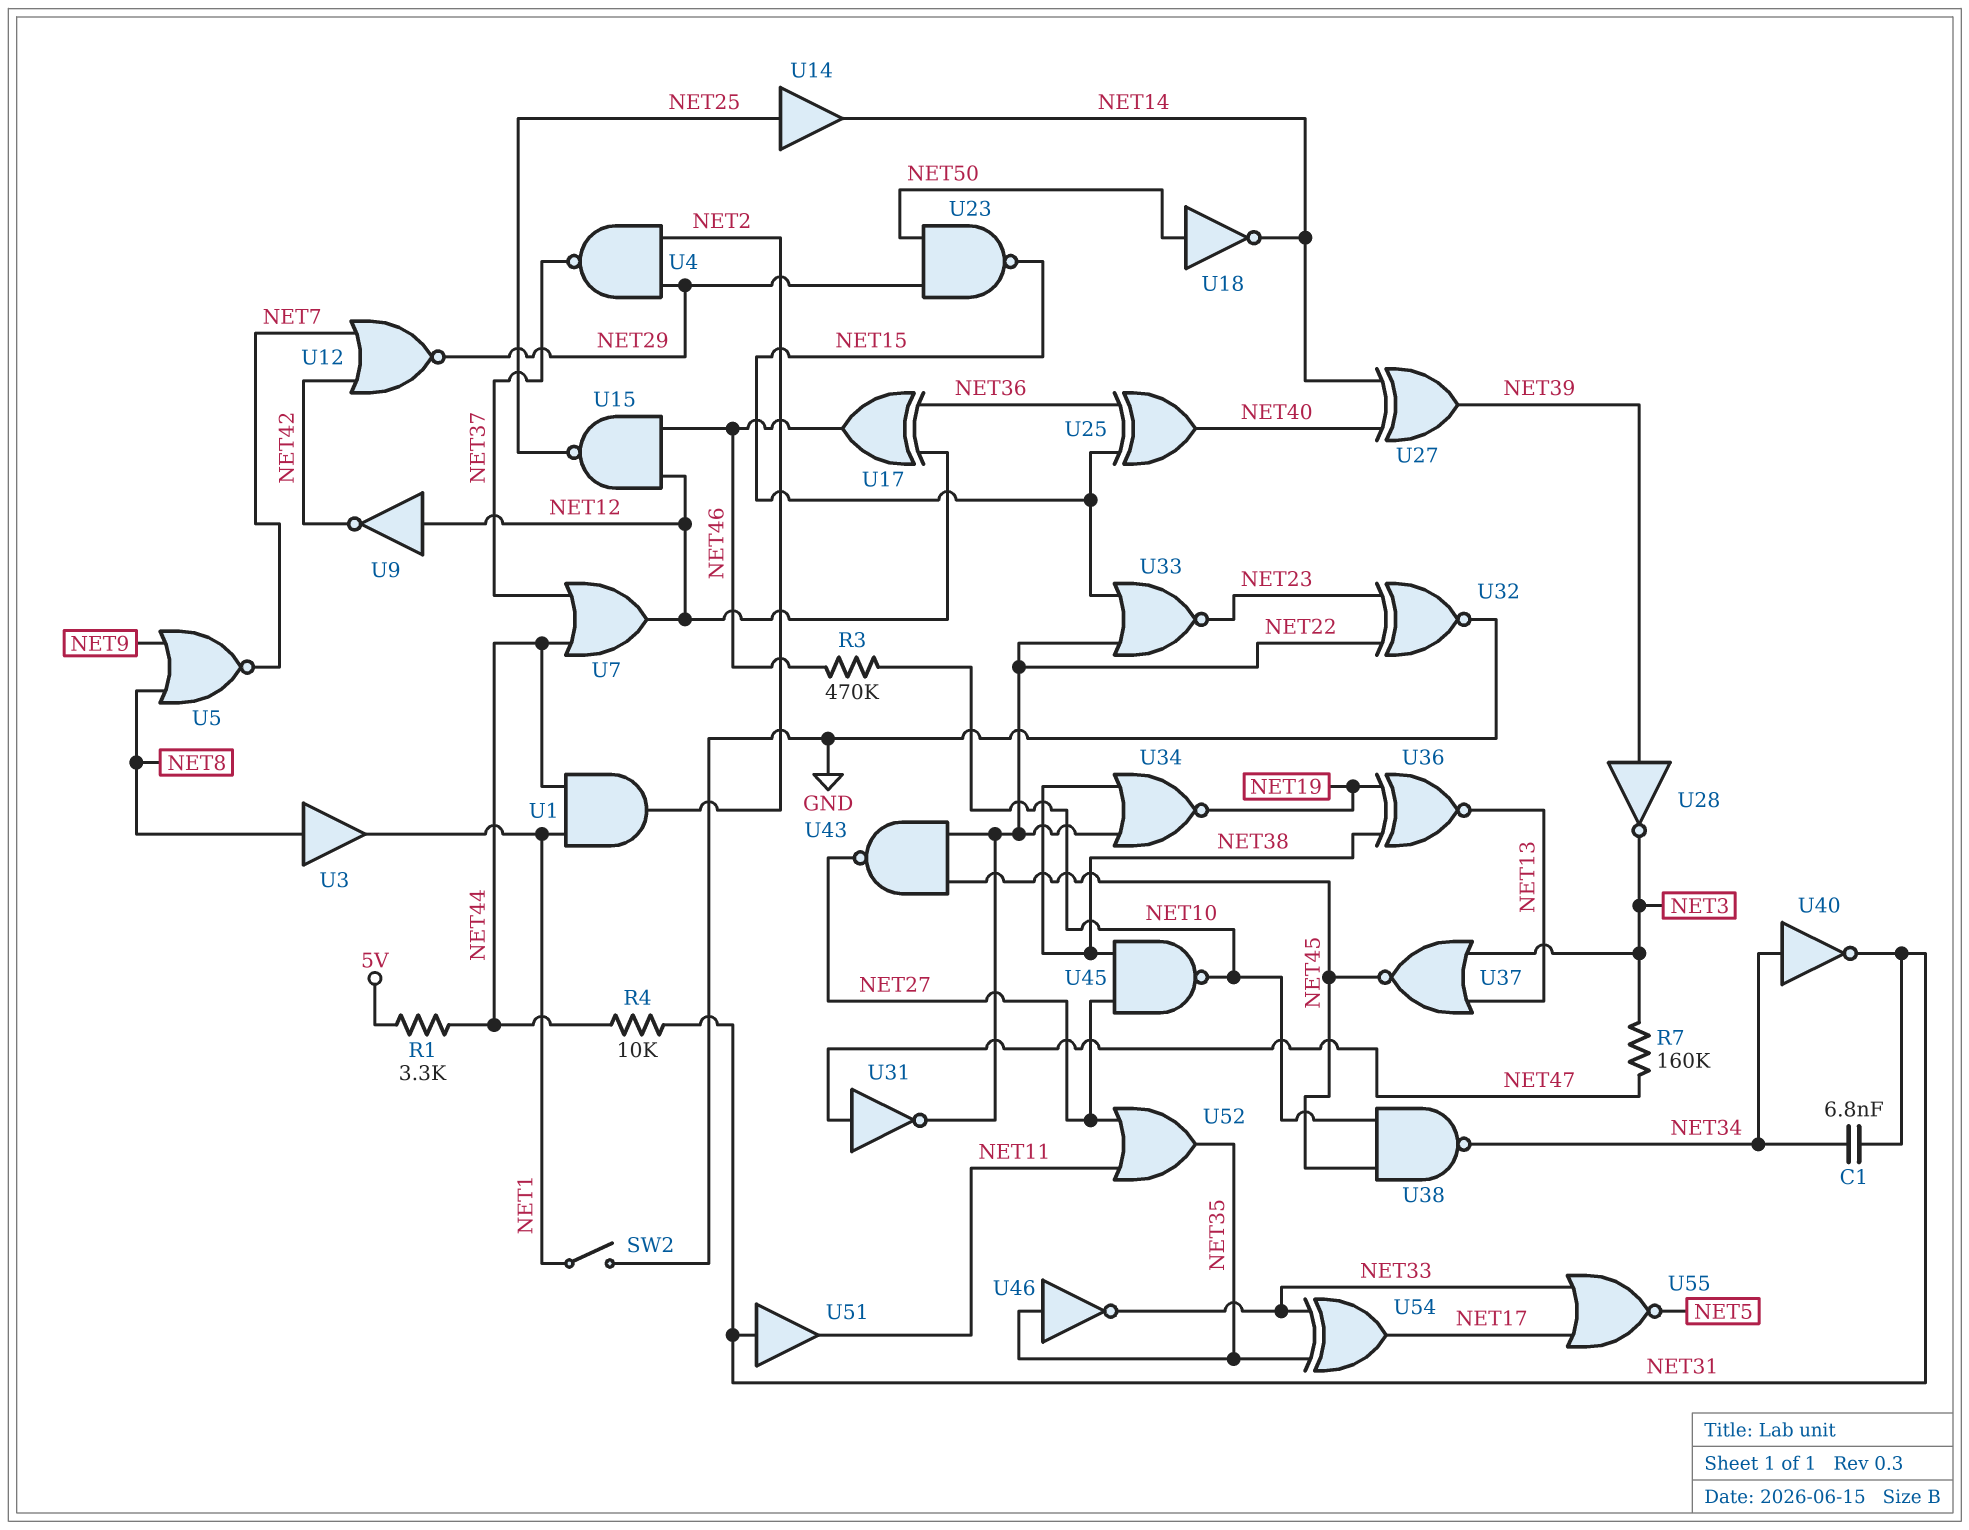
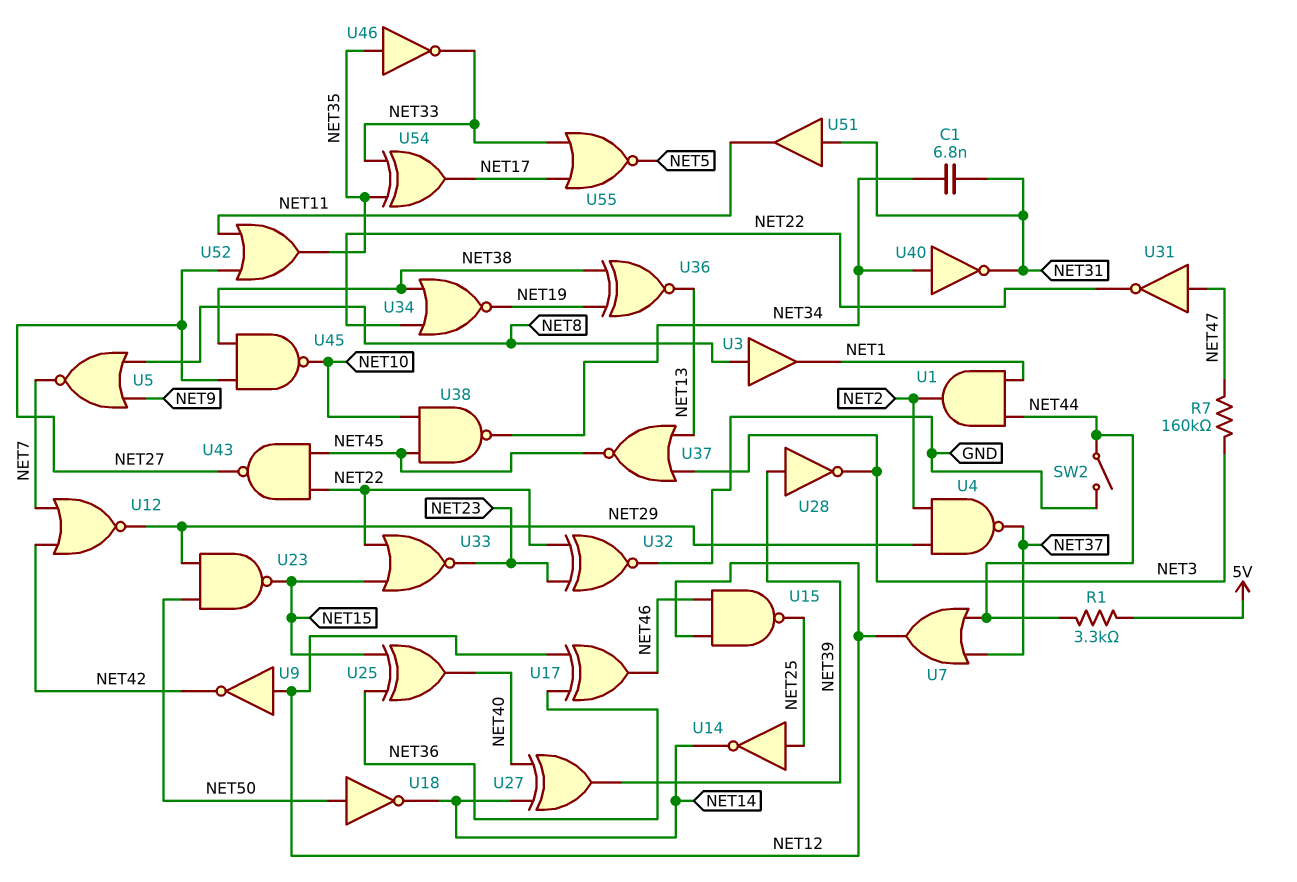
R3: 470k (NET10, NET46) -> none
R4: 10k (NET31, NET44) -> none
SW2: switch (GND, NET1) -> switch (GND, NET44)
U14: buffer (in NET25, out NET14) -> NOT (in NET25, out NET14)

